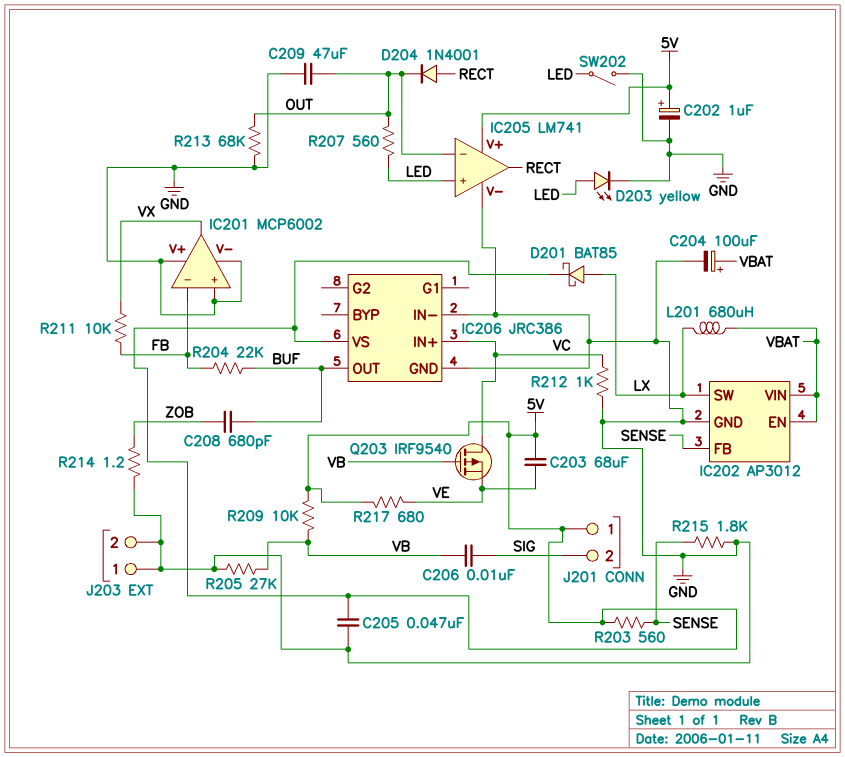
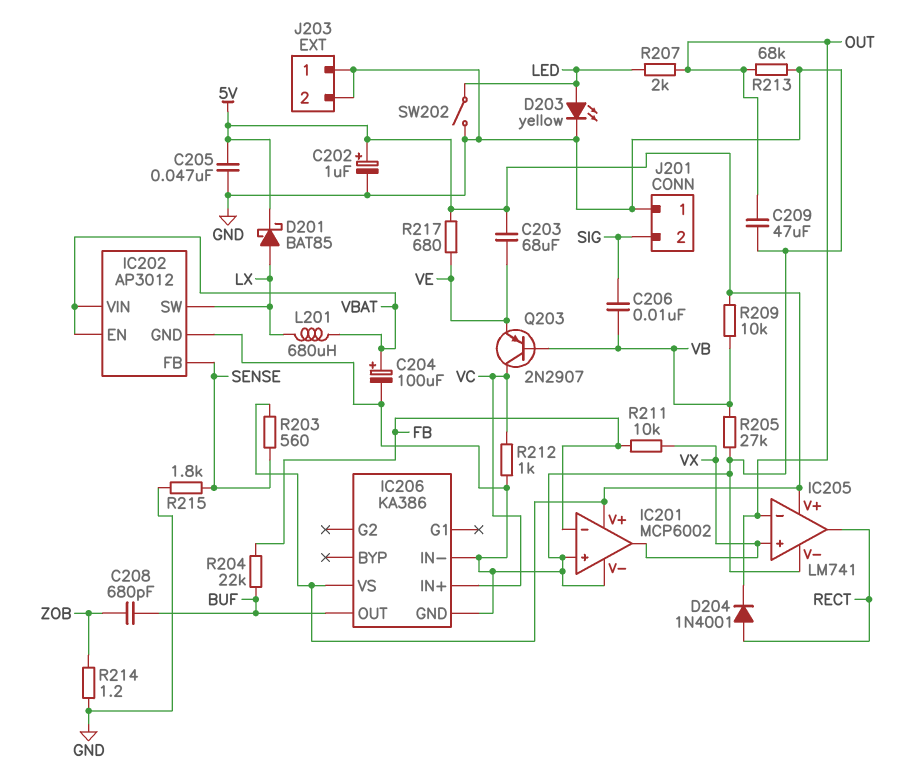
IC201 pin V+: GND -> 5V
IC205 pin in+: LED -> VX
IC206: JRC386 -> KA386
J201 pin 1: 5V -> GND
Q203: PMOS IRF9540 (G VB, D VC, S VE) -> PNP 2N2907 (B VB, C VC, E VE)
R207: 560 (LED, OUT) -> 2k (LED, OUT)

